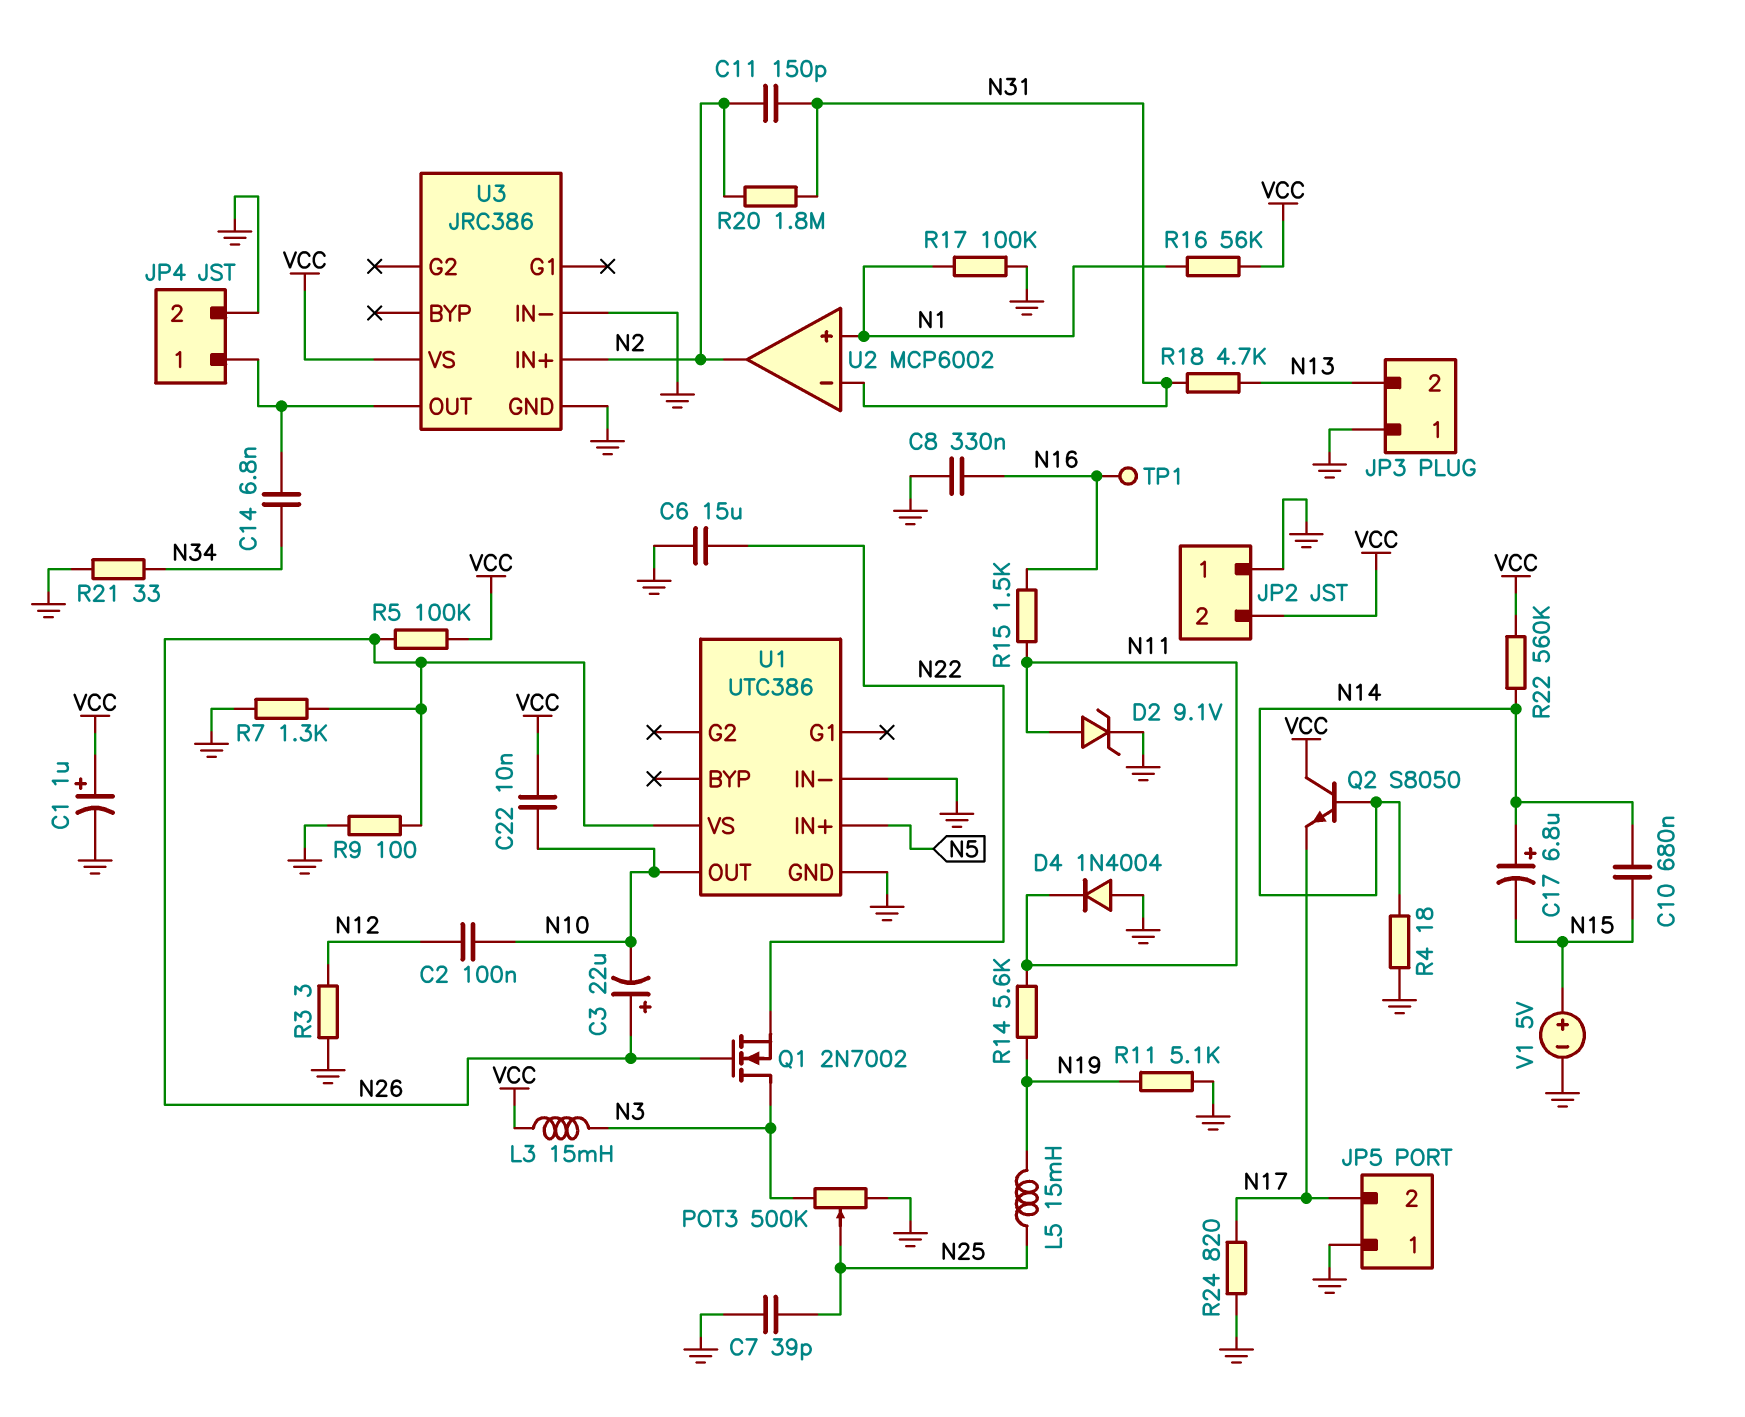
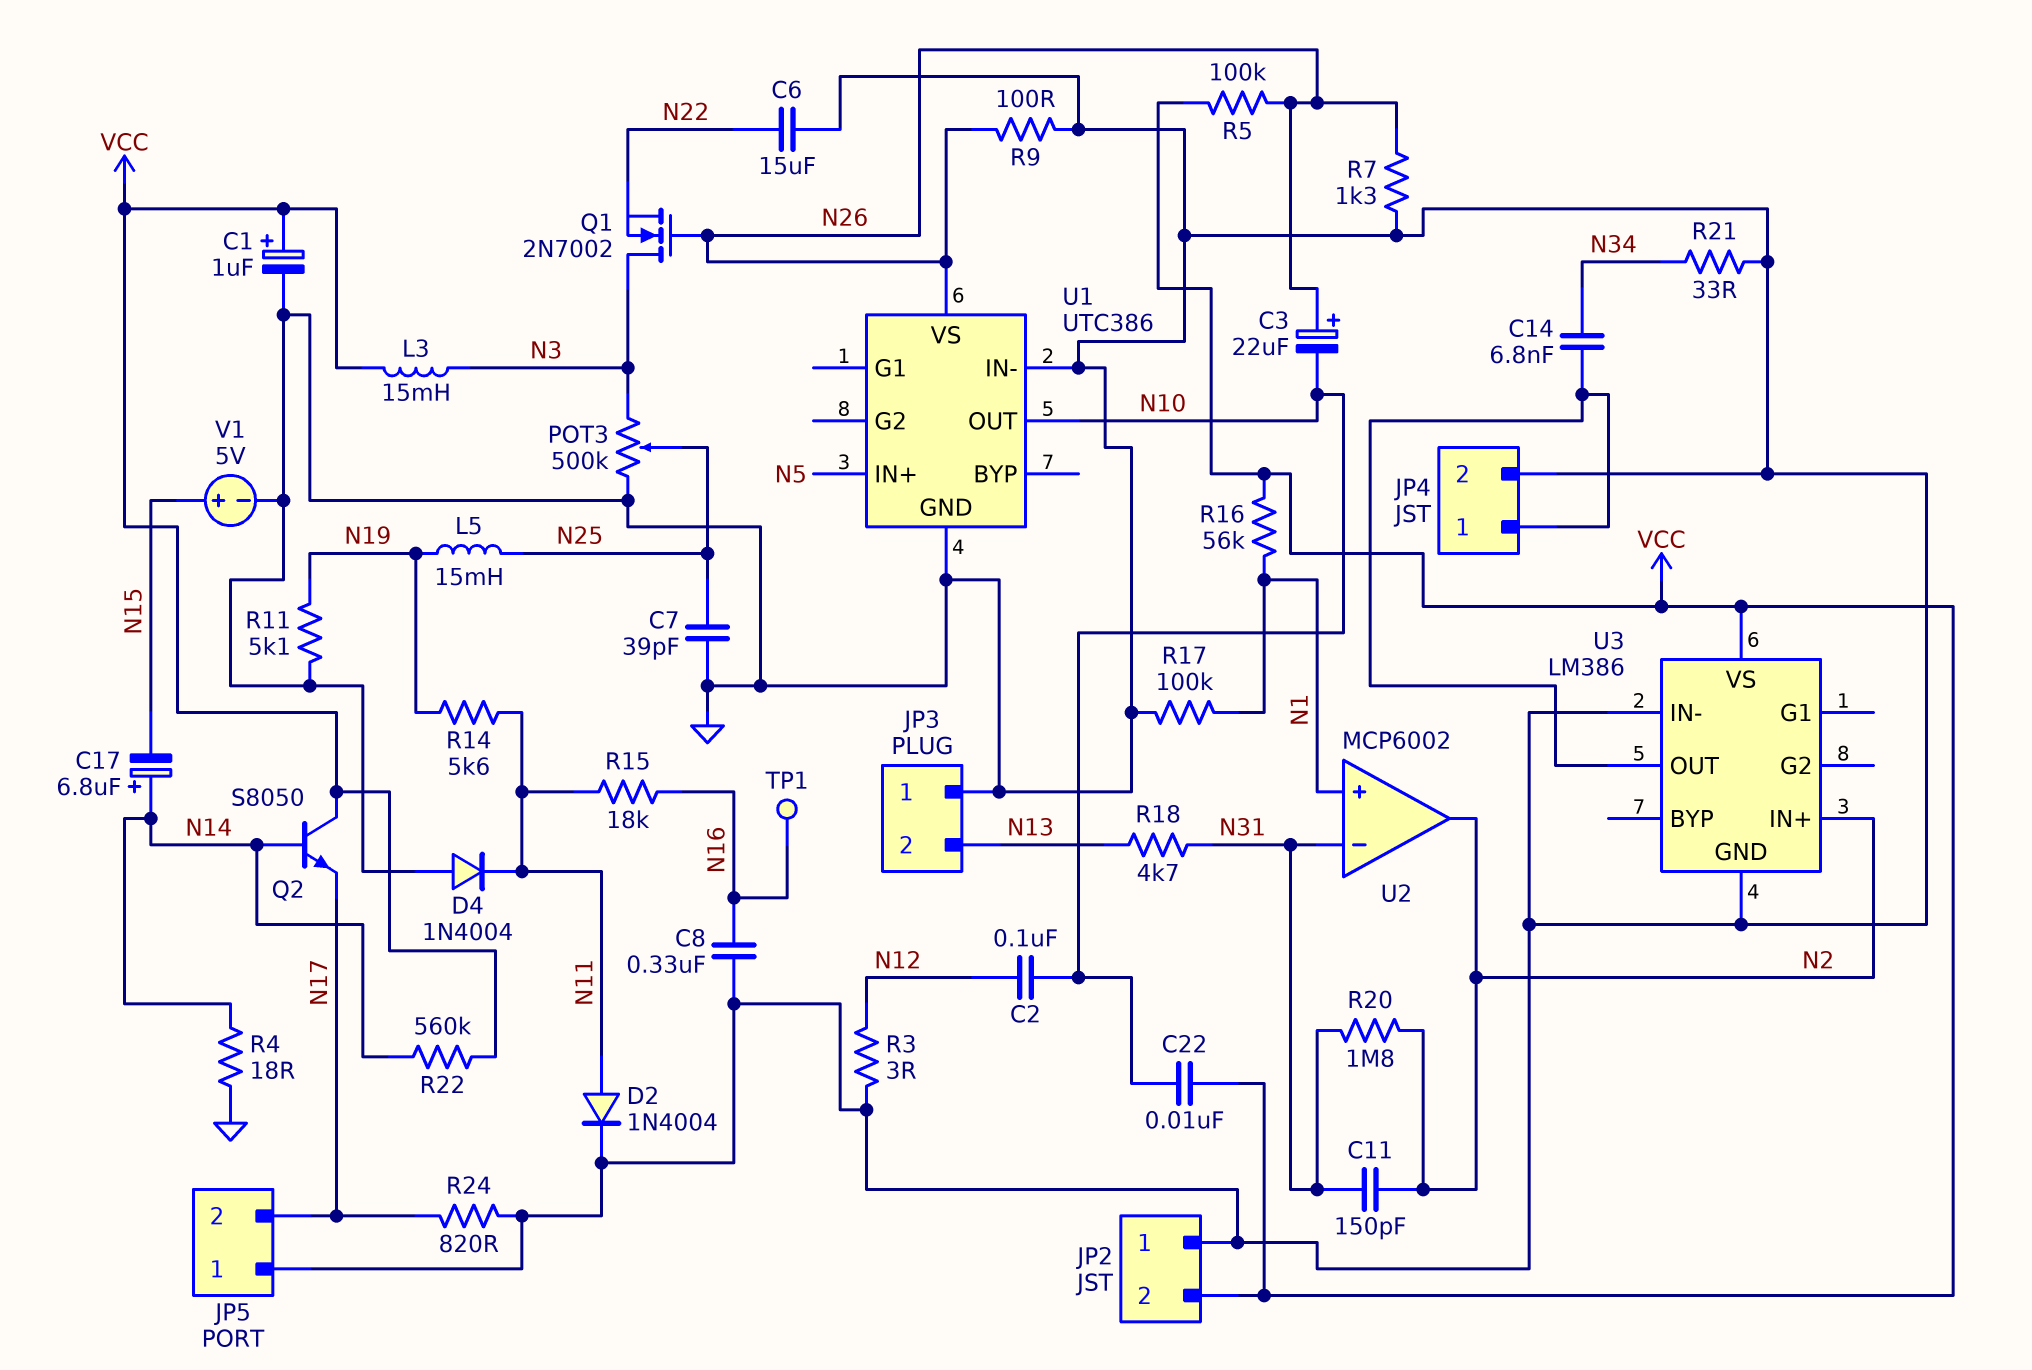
C10: 680nF (N14, N15) -> none
D2: zener 9.1V (A N11, K GND) -> diode 1N4004 (A N11, K GND)
R15: 1.5k (N11, N16) -> 18k (N11, N16)
U3: JRC386 -> LM386

